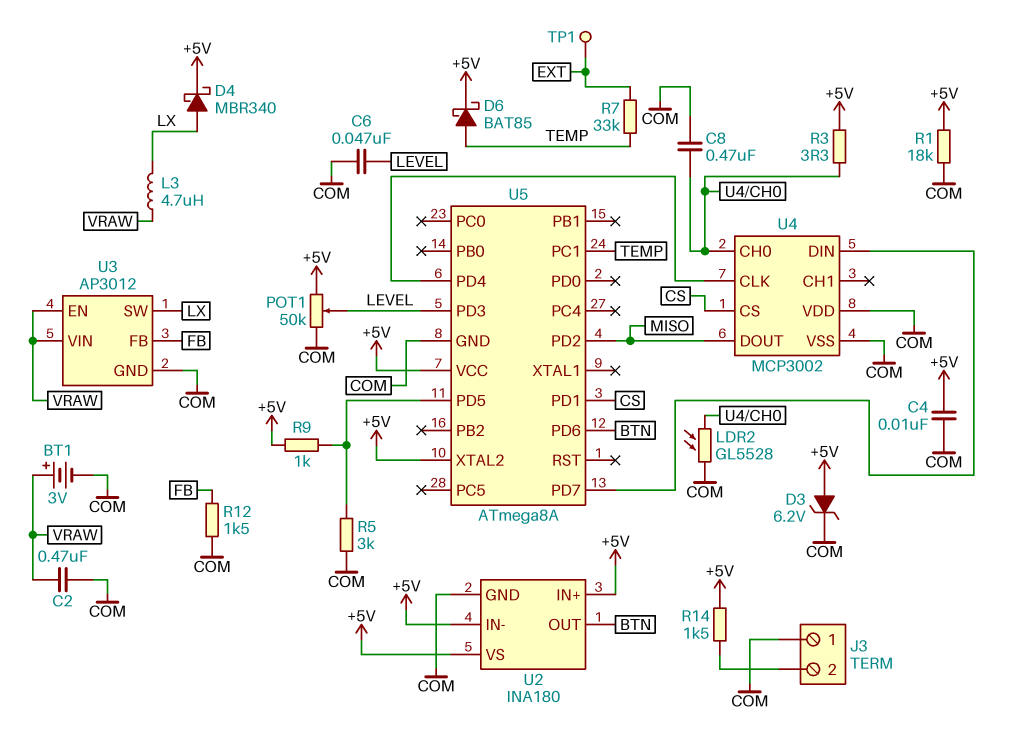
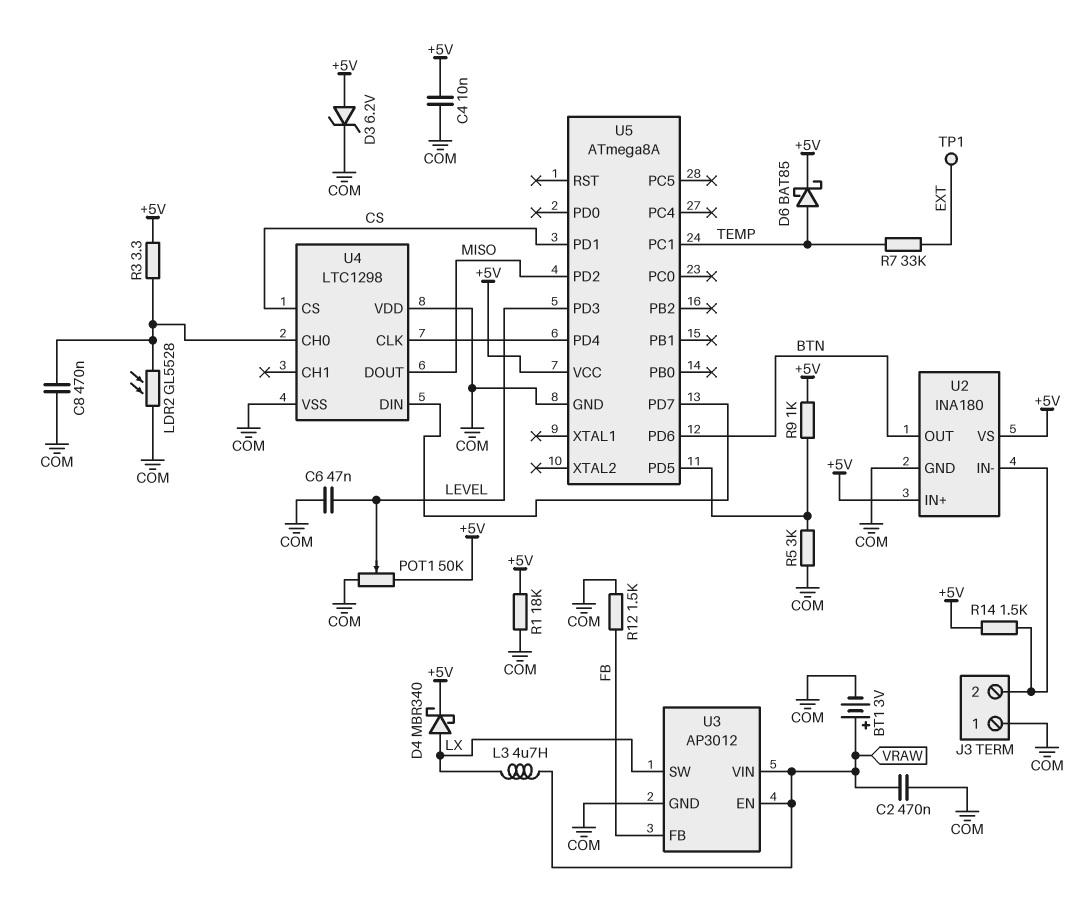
U2 pin IN-: +5V -> J3/2
U4: MCP3002 -> LTC1298
U5 pin XTAL2: +5V -> none

